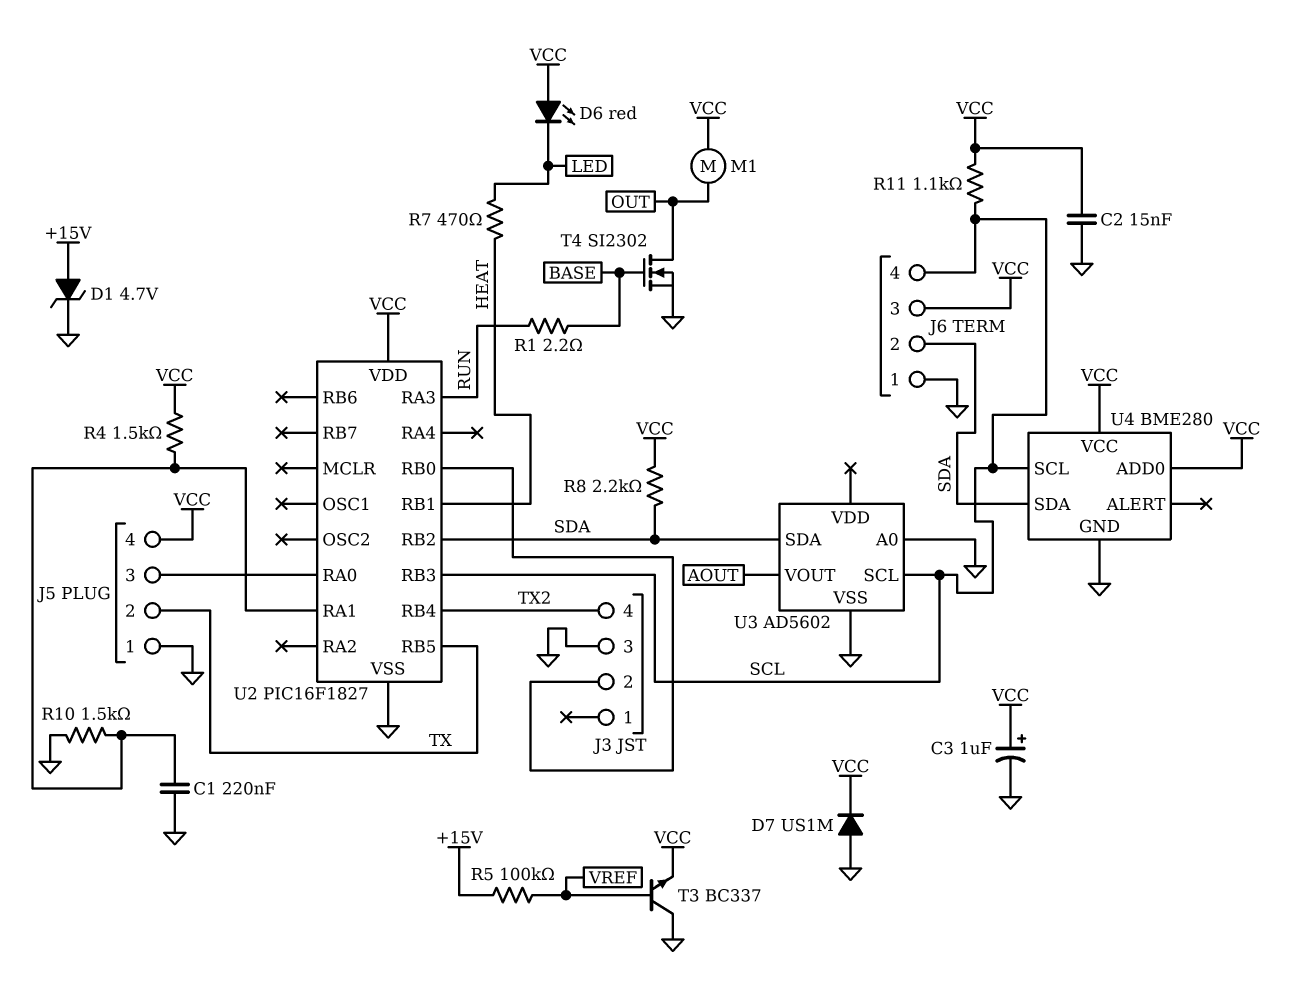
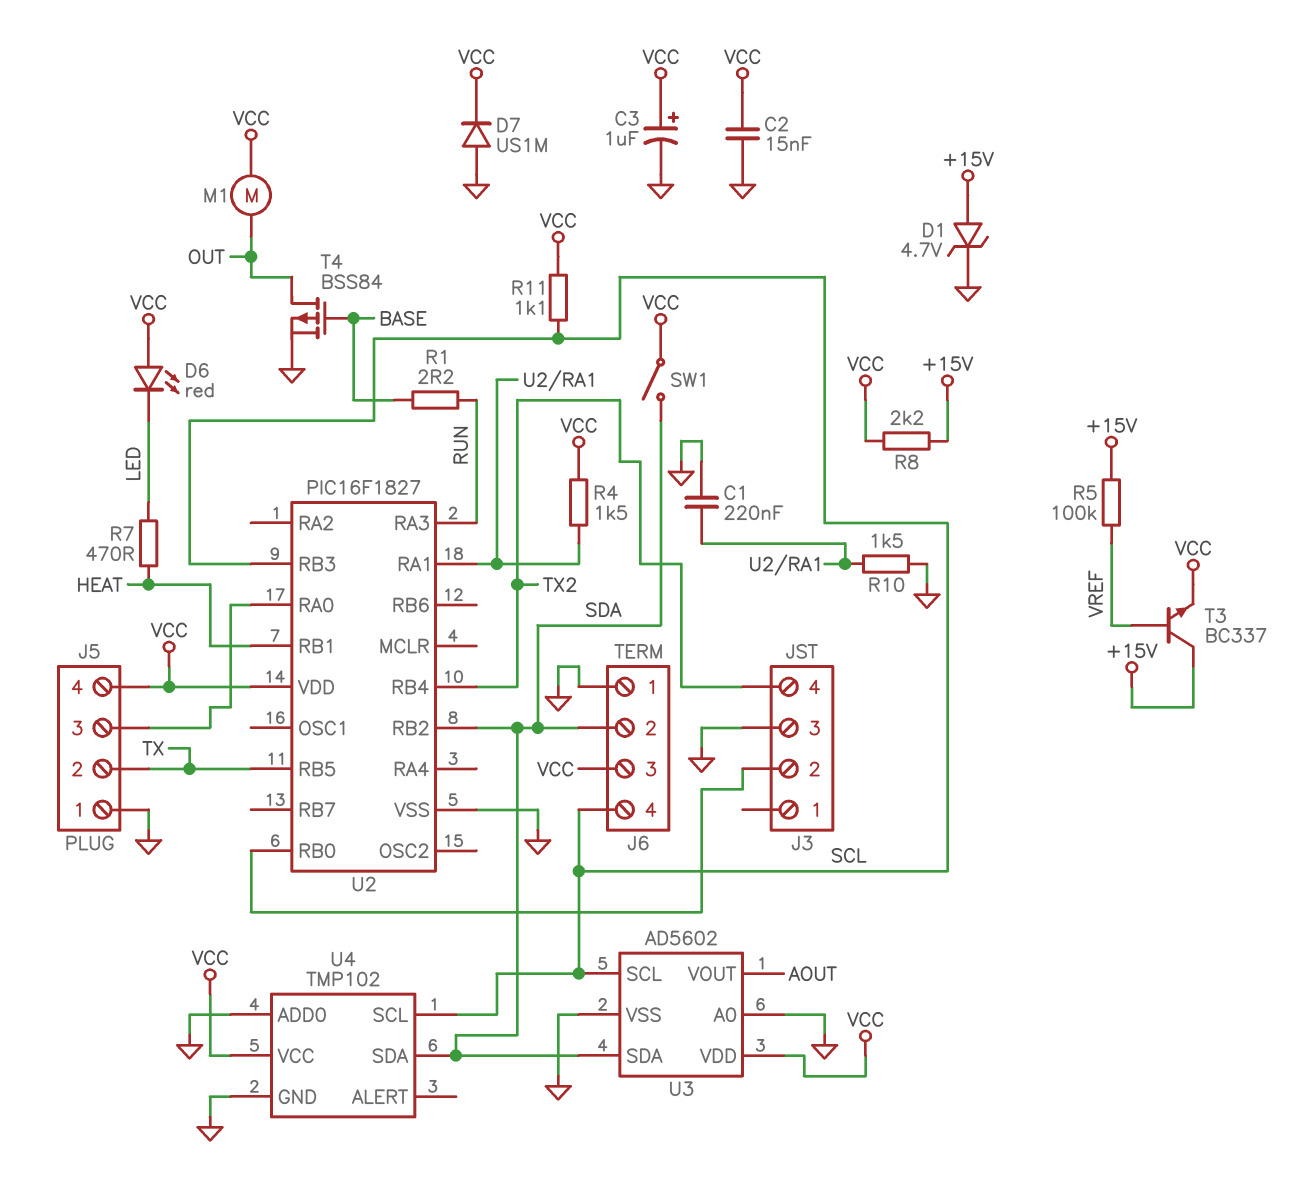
R8: 2.2k (SDA, VCC) -> 2.2k (+15V, VCC)
SW1: none -> switch (SDA, VCC)
T3: NPN BC337 (B VREF, C GND, E VCC) -> NPN BC337 (B VREF, C +15V, E VCC)
T4: NMOS SI2302 (G BASE, D OUT, S GND) -> PMOS BSS84 (G BASE, D OUT, S GND)
U3 pin VDD: none -> VCC
U4: BME280 -> TMP102
U4 pin ADD0: VCC -> GND

